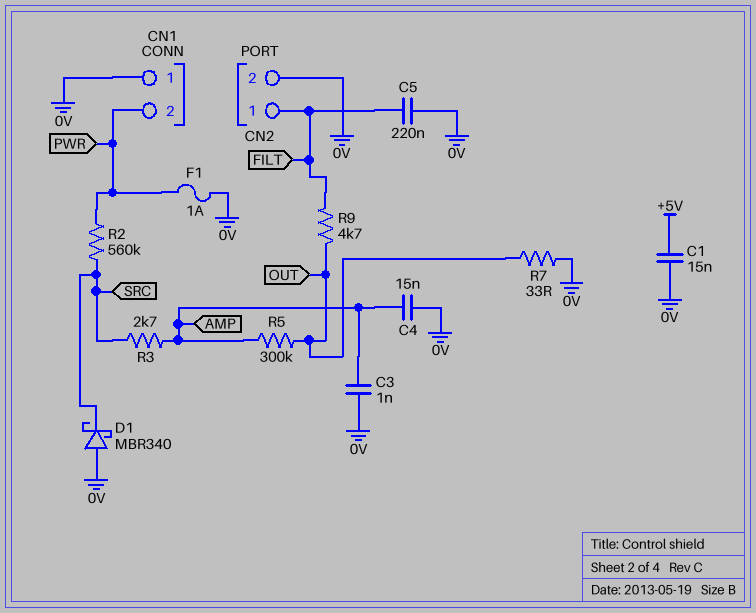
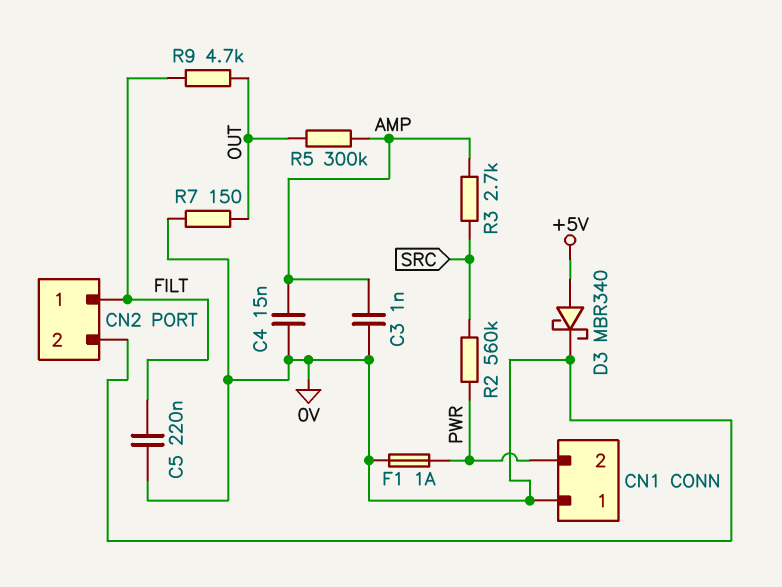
C1: 15nF (+5V, 0V) -> none
D1: schottky MBR340 (A 0V, K SRC) -> none
D3: none -> schottky MBR340 (A +5V, K 0V)
R7: 33 (0V, OUT) -> 150 (0V, OUT)

